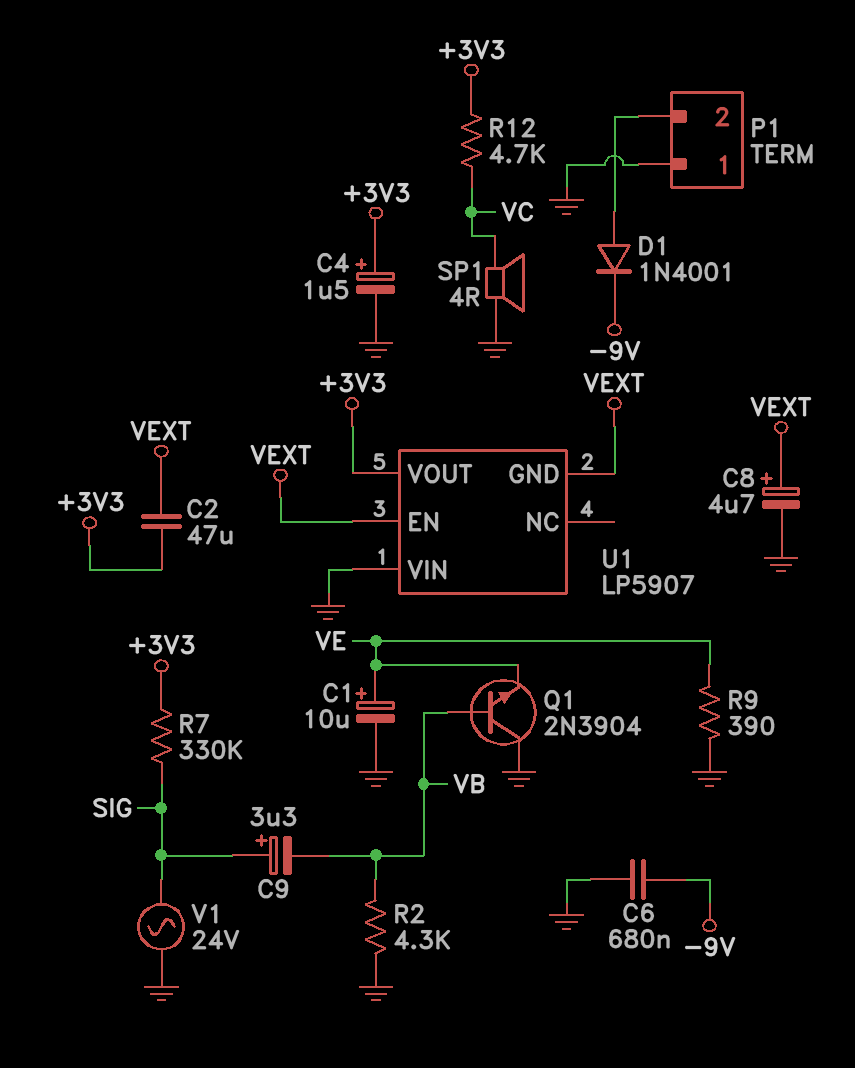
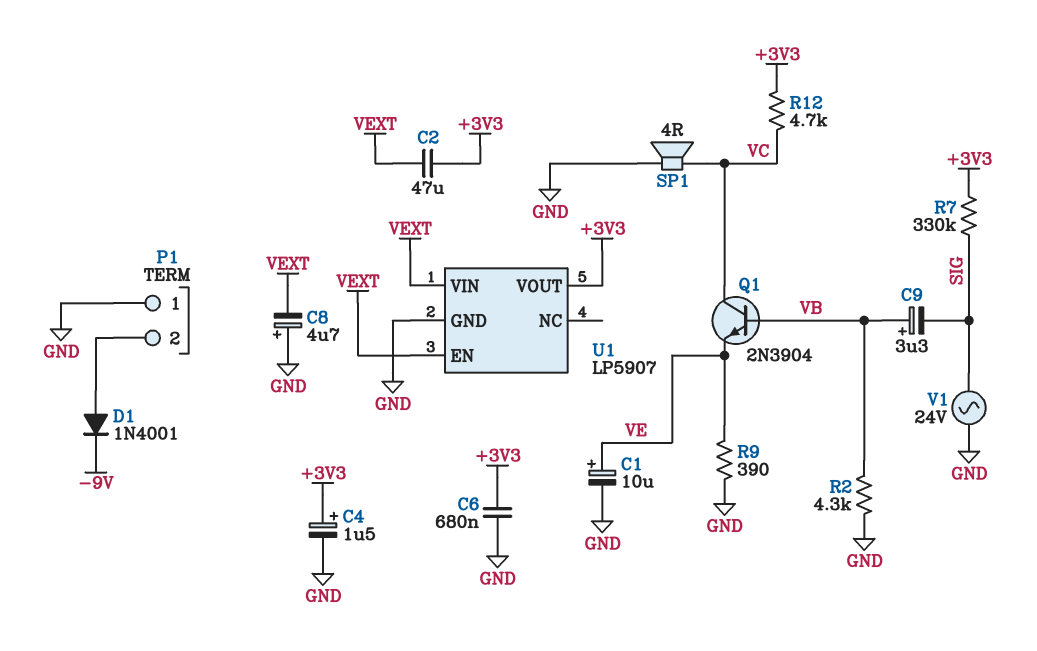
C6: 680nF (-9V, GND) -> 680nF (+3V3, GND)
C8: 4.7uF (plus VEXT, minus GND) -> 4.7uF (plus GND, minus VEXT)
C9: 3.3uF (plus SIG, minus VB) -> 3.3uF (plus VB, minus SIG)
Q1: NPN 2N3904 (B VB, C GND, E VE) -> NPN 2N3904 (B VB, C VC, E VE)
U1 pin GND: VEXT -> GND
U1 pin VIN: GND -> VEXT

